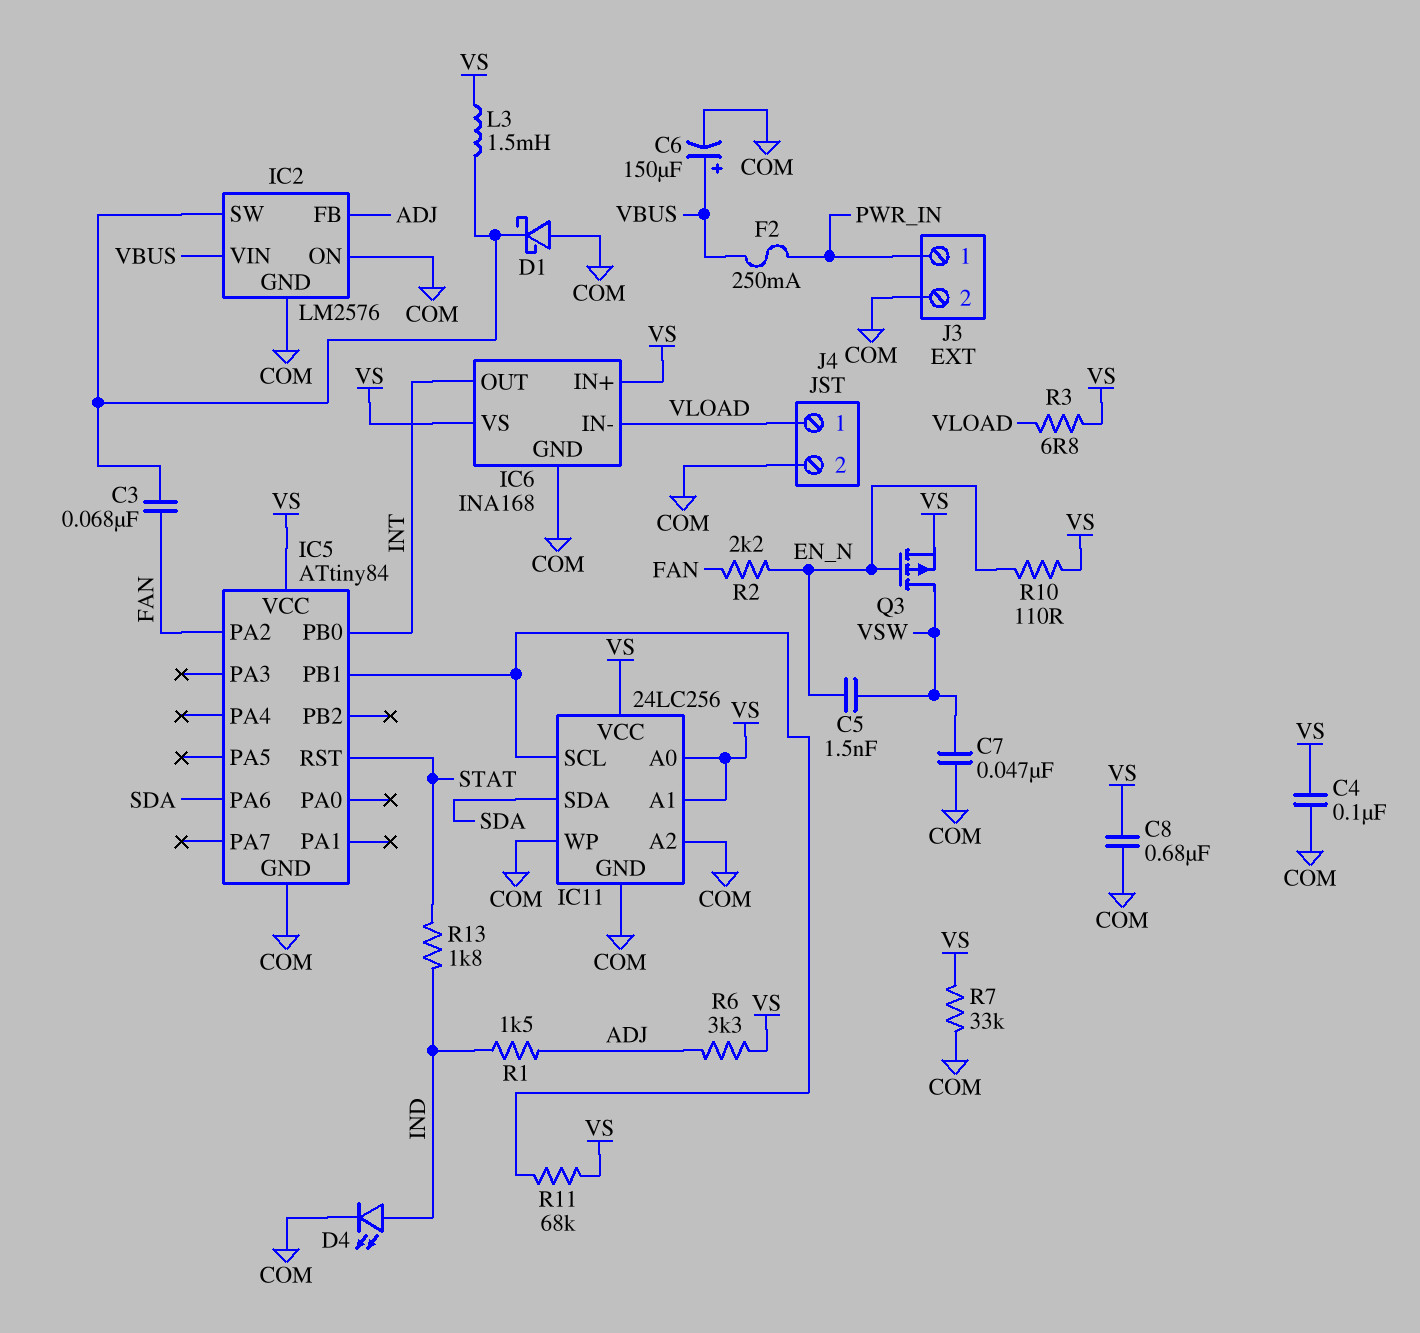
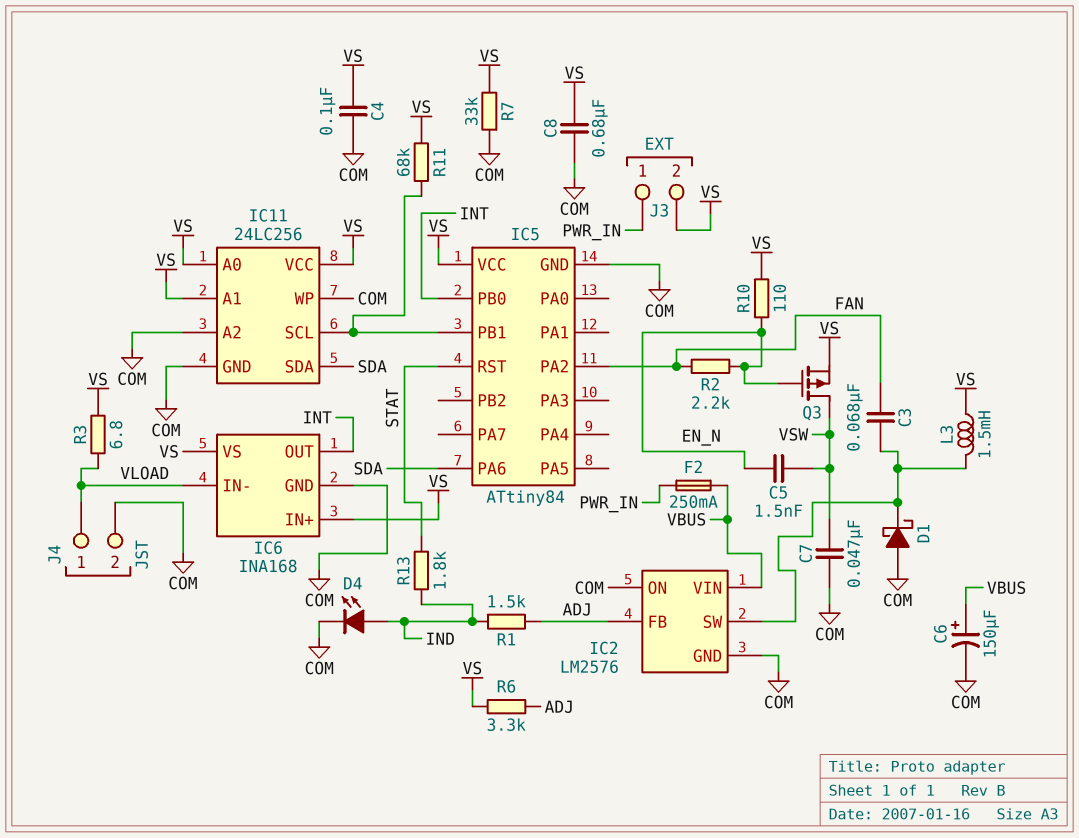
J3 pin 2: COM -> VS

